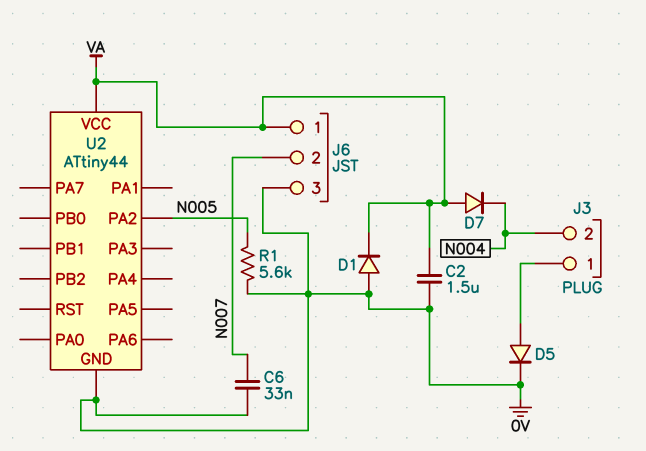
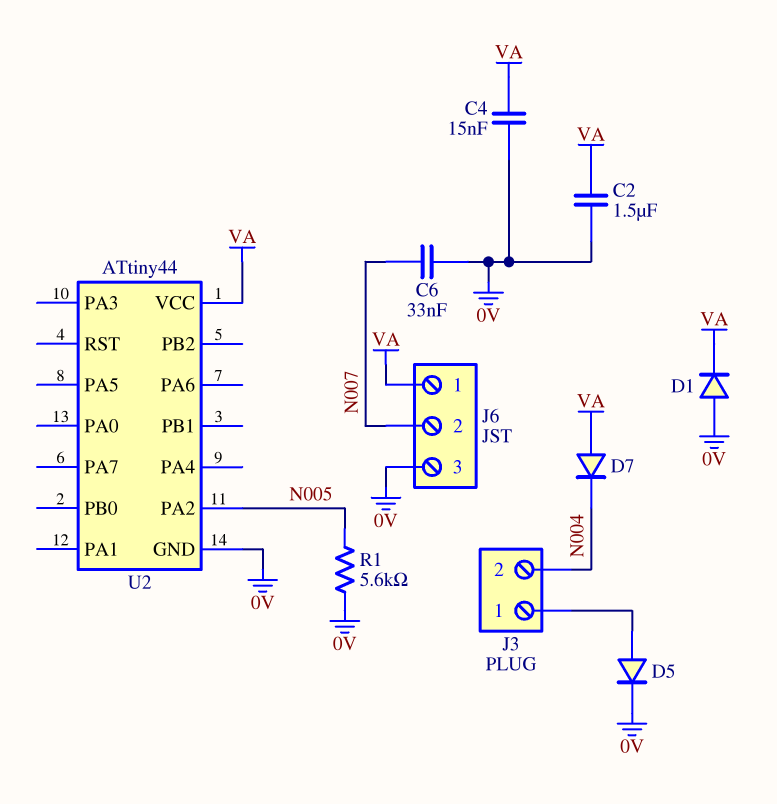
C4: none -> 15nF (0V, VA)

